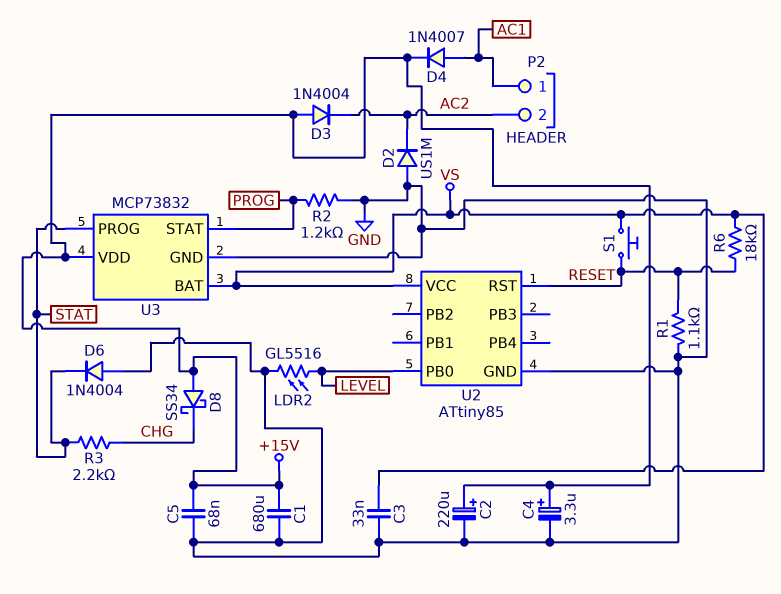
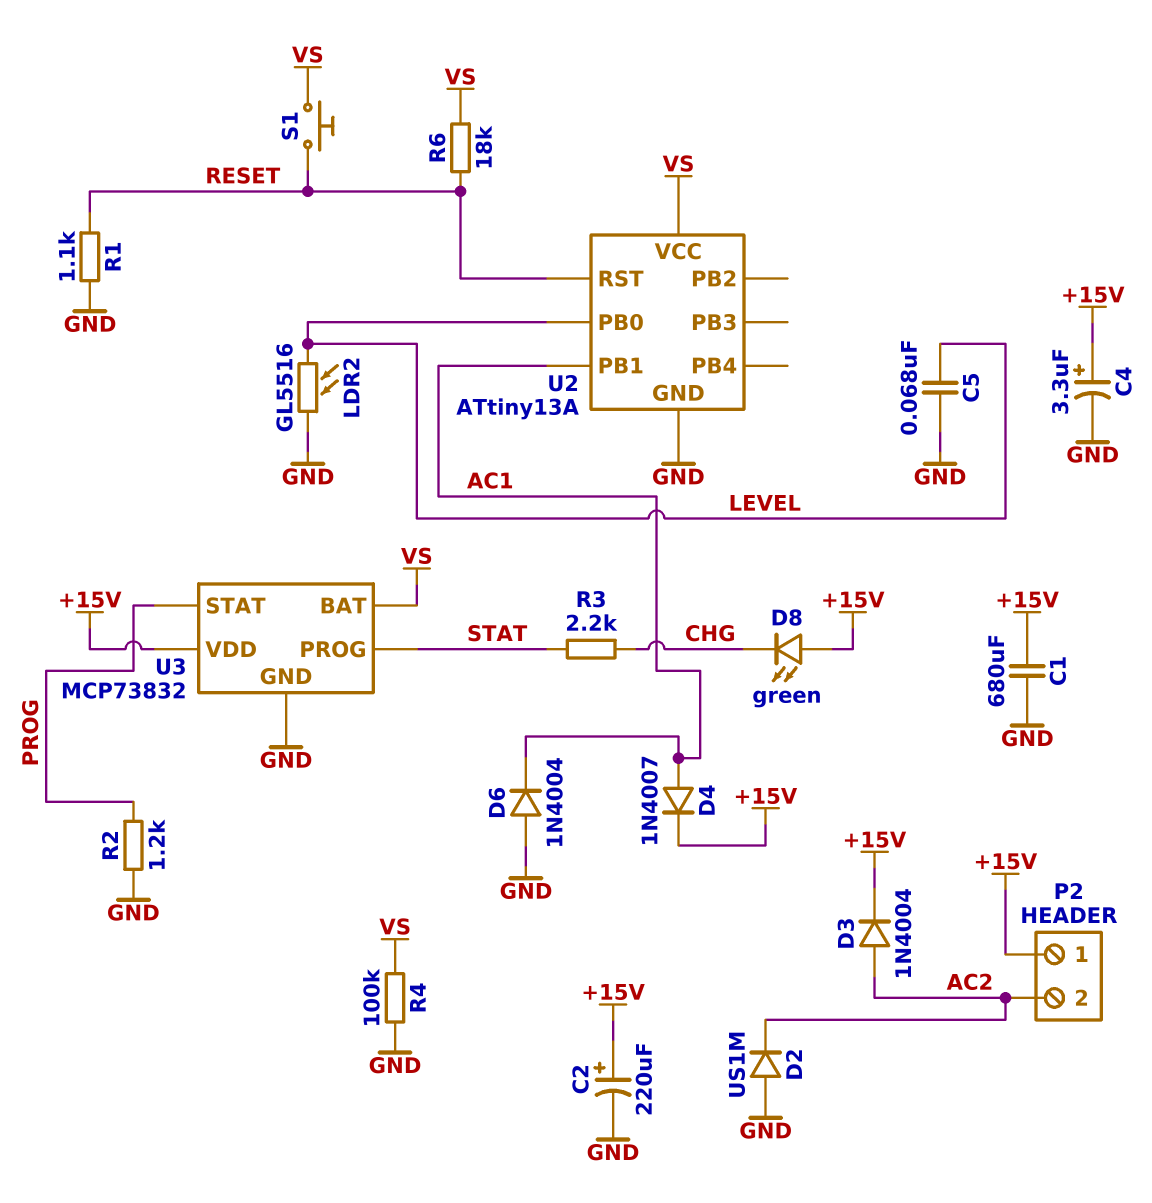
C3: 33nF (GND, VS) -> none
C5: 68nF (+15V, GND) -> 68nF (GND, LEVEL)
D3: diode 1N4004 (A +15V, K AC2) -> diode 1N4004 (A AC2, K +15V)
D6: diode 1N4004 (A GND, K STAT) -> diode 1N4004 (A GND, K AC1)
D8: schottky SS34 (A +15V, K CHG) -> LED green (A +15V, K CHG)
P2 pin 1: AC1 -> +15V
R4: none -> 100k (GND, VS)
U2: ATtiny85 -> ATtiny13A
U2 pin PB1: none -> AC1

